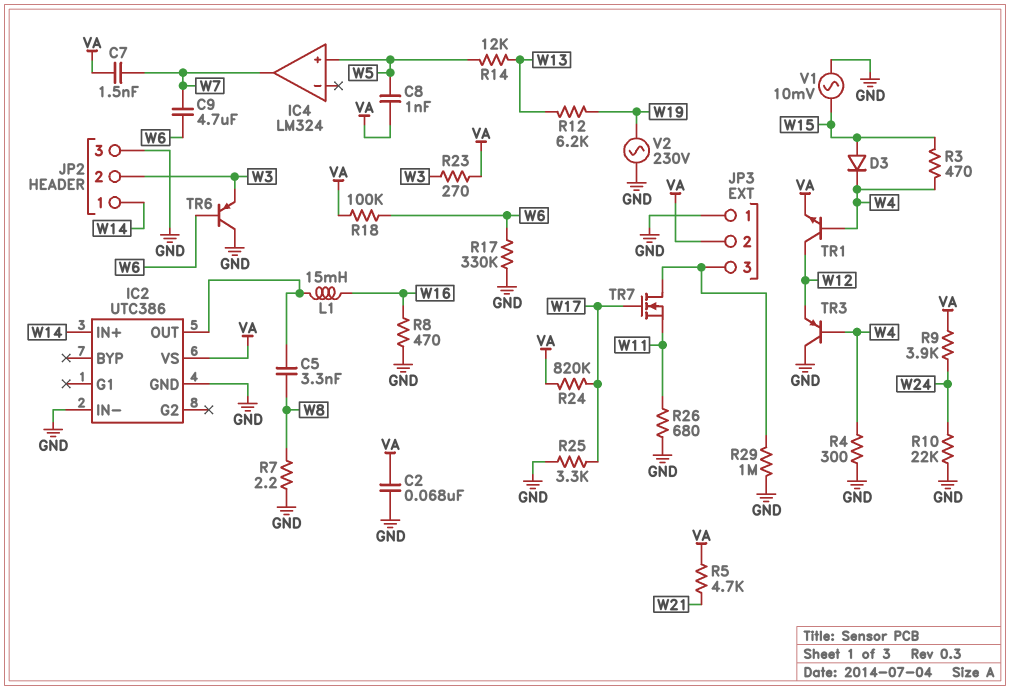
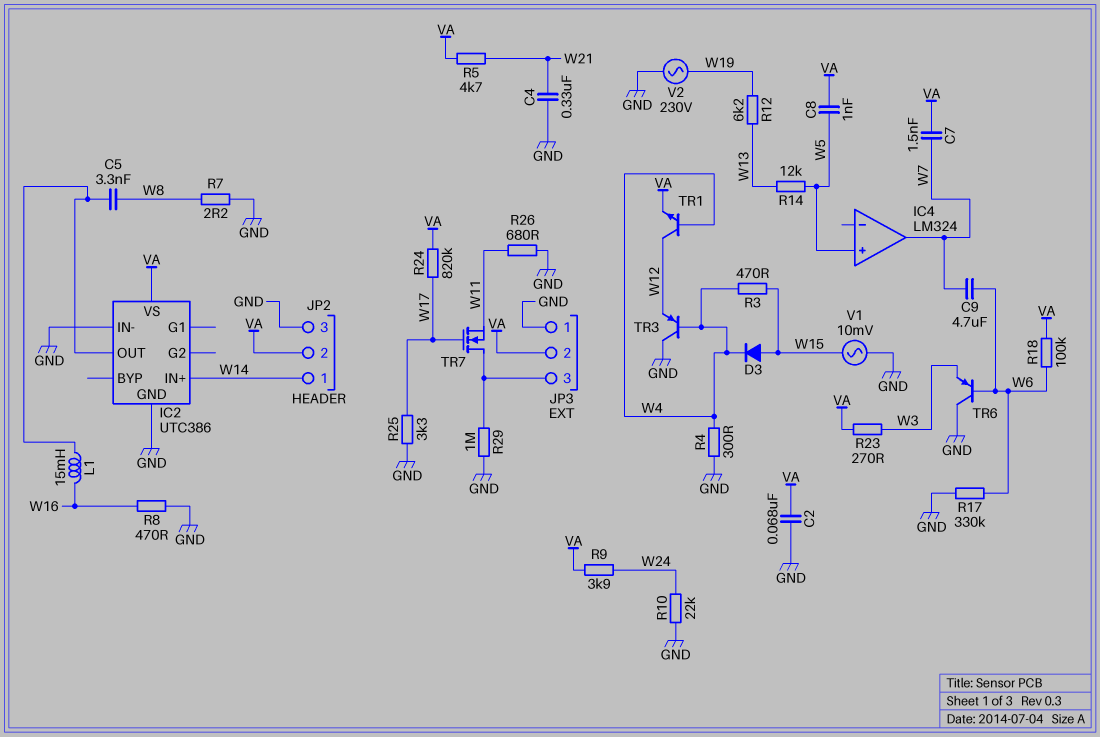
C4: none -> 330nF (GND, W21)
JP2 pin 2: W3 -> VA

